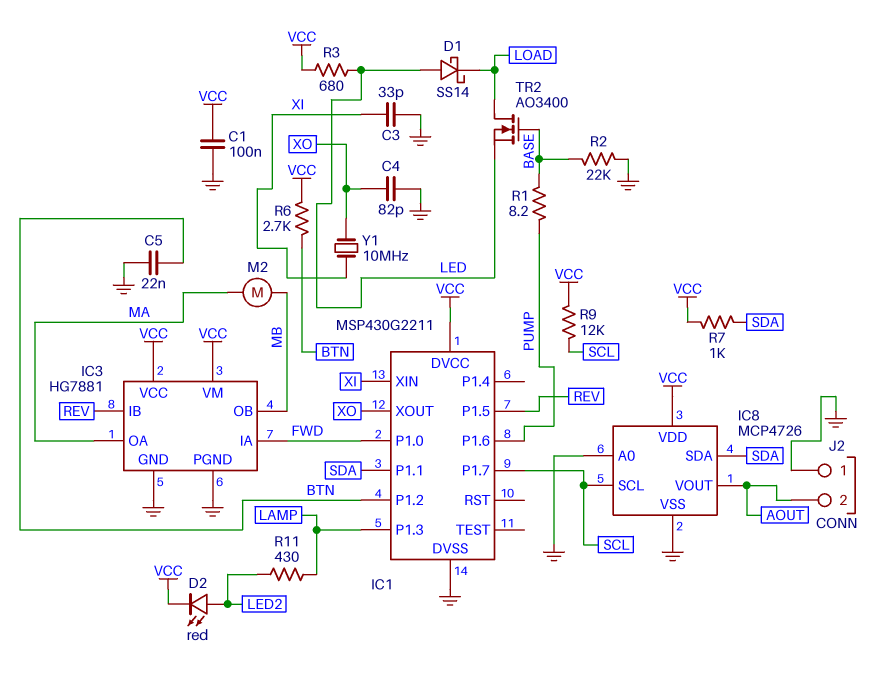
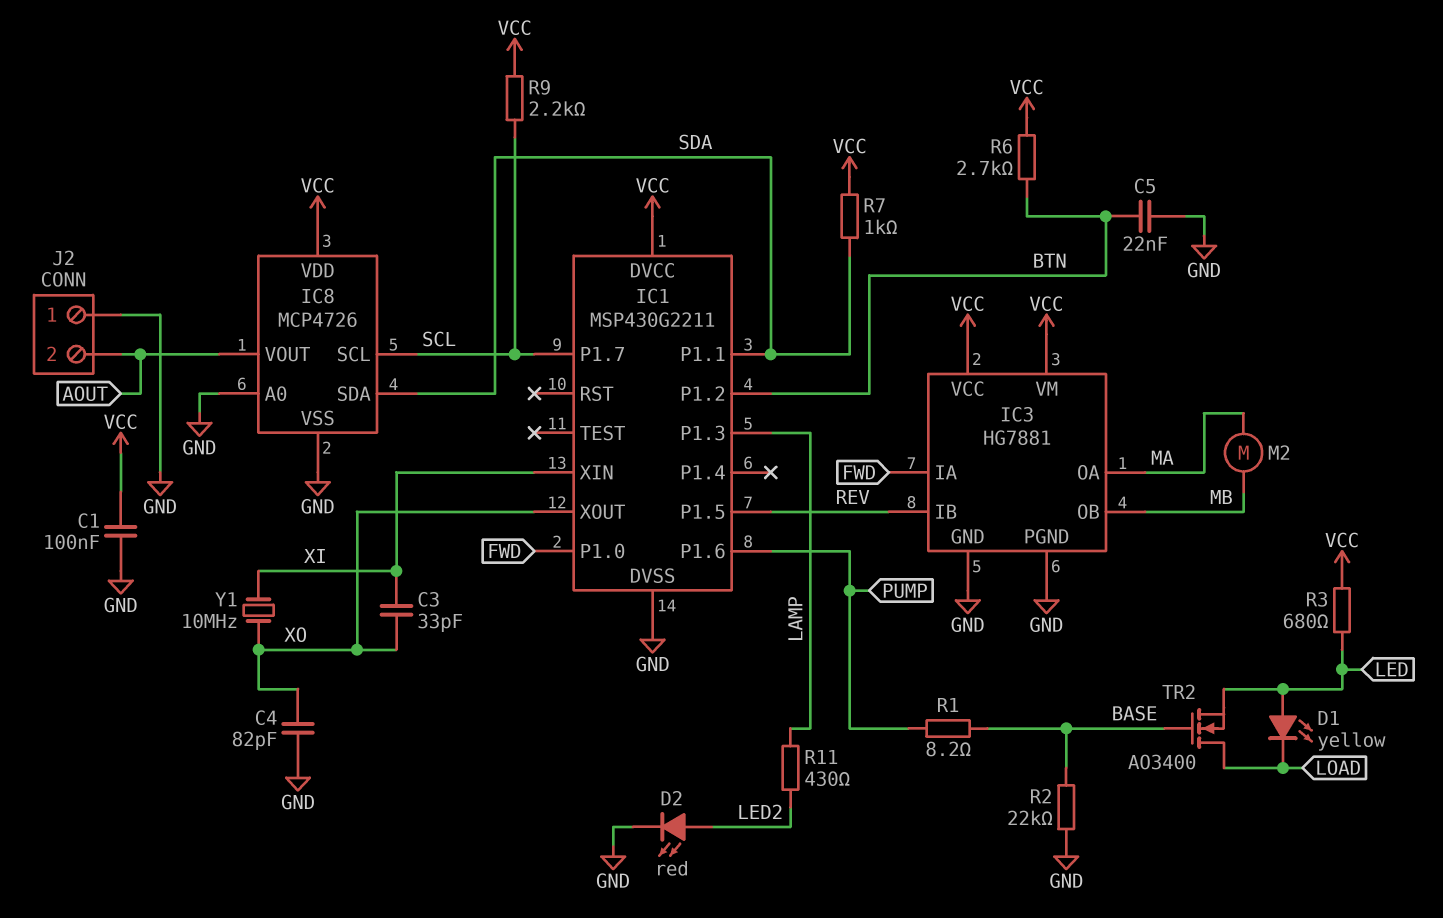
C3: 33pF (GND, XI) -> 33pF (XI, XO)
D1: schottky SS14 (A LED, K LOAD) -> LED yellow (A LED, K LOAD)
D2: LED red (A LED2, K VCC) -> LED red (A LED2, K GND)
R9: 12k (SCL, VCC) -> 2.2k (SCL, VCC)

